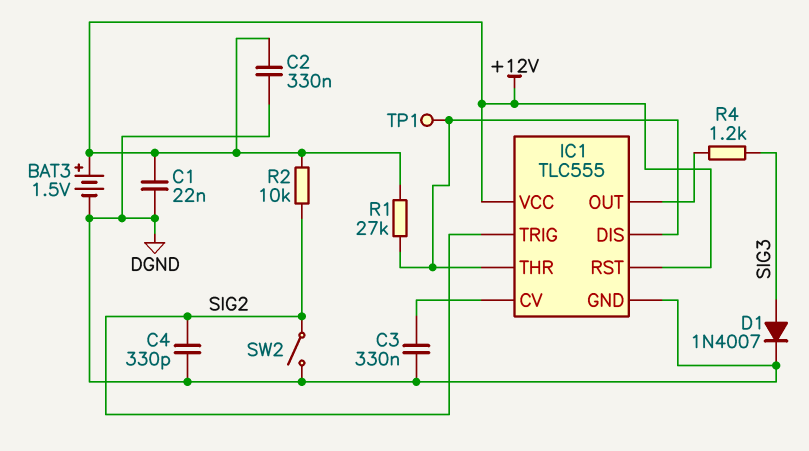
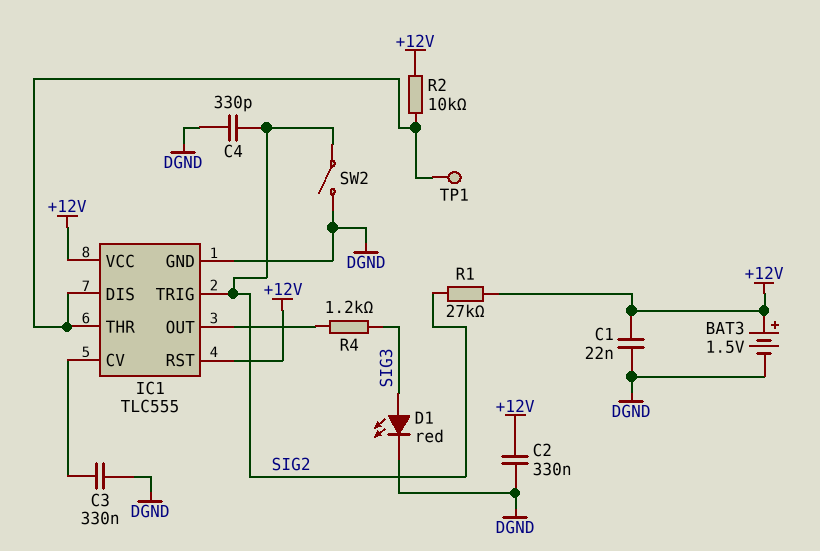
D1: diode 1N4007 (A SIG3, K DGND) -> LED red (A SIG3, K DGND)
R1: 27k (+12V, IC1/DIS) -> 27k (+12V, SIG2)
R2: 10k (+12V, SIG2) -> 10k (+12V, IC1/DIS)

